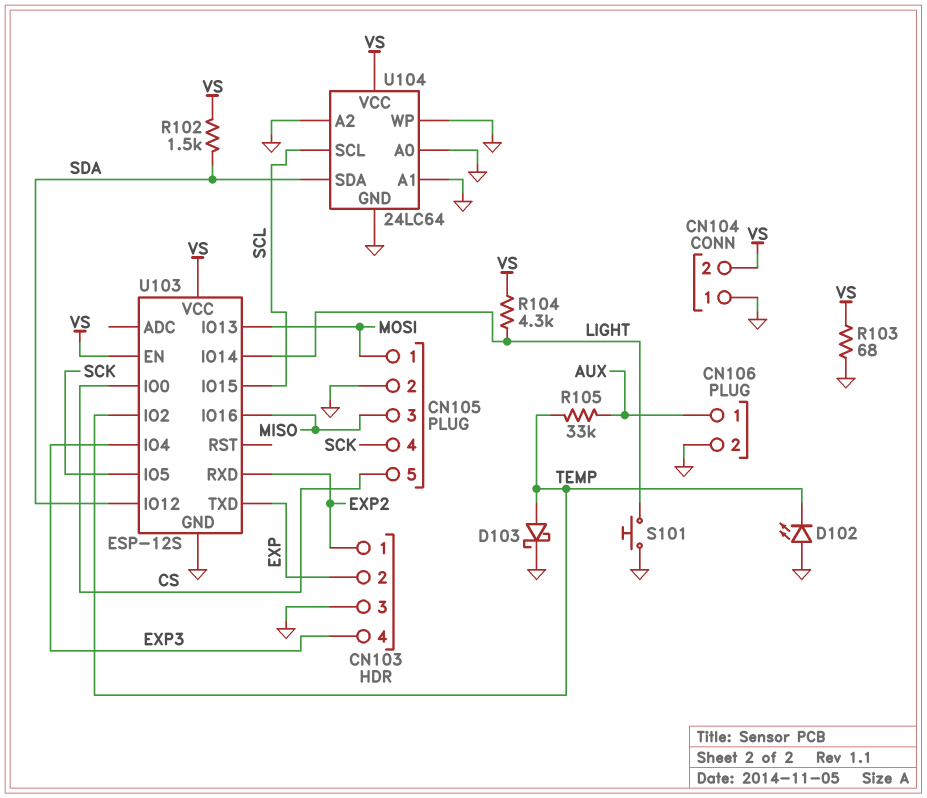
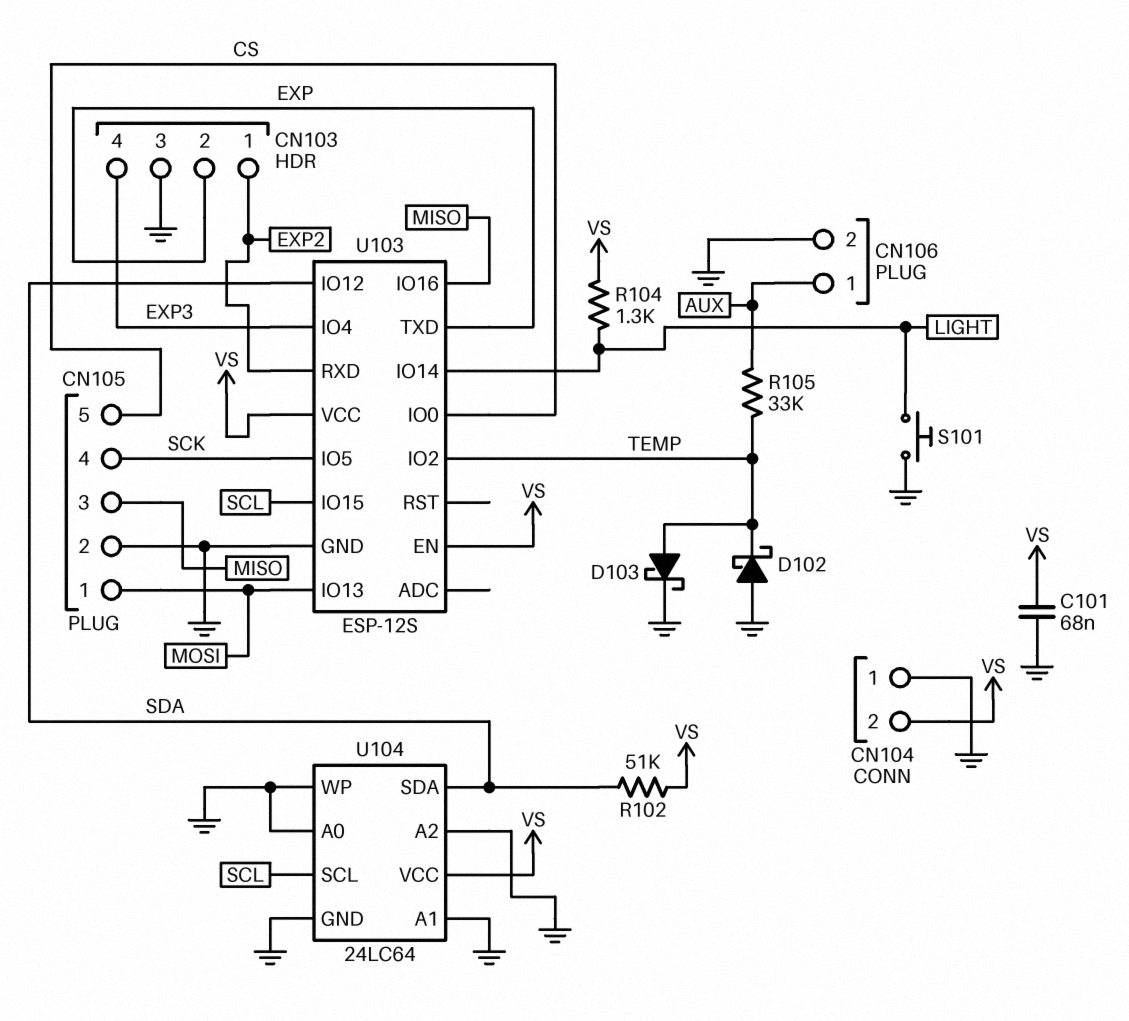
C101: none -> 68nF (GND, VS)
D102: LED (A GND, K TEMP) -> schottky (A GND, K TEMP)
R102: 1.5k (SDA, VS) -> 51k (SDA, VS)
R103: 68 (GND, VS) -> none
R104: 4.3k (LIGHT, VS) -> 1.3k (LIGHT, VS)

